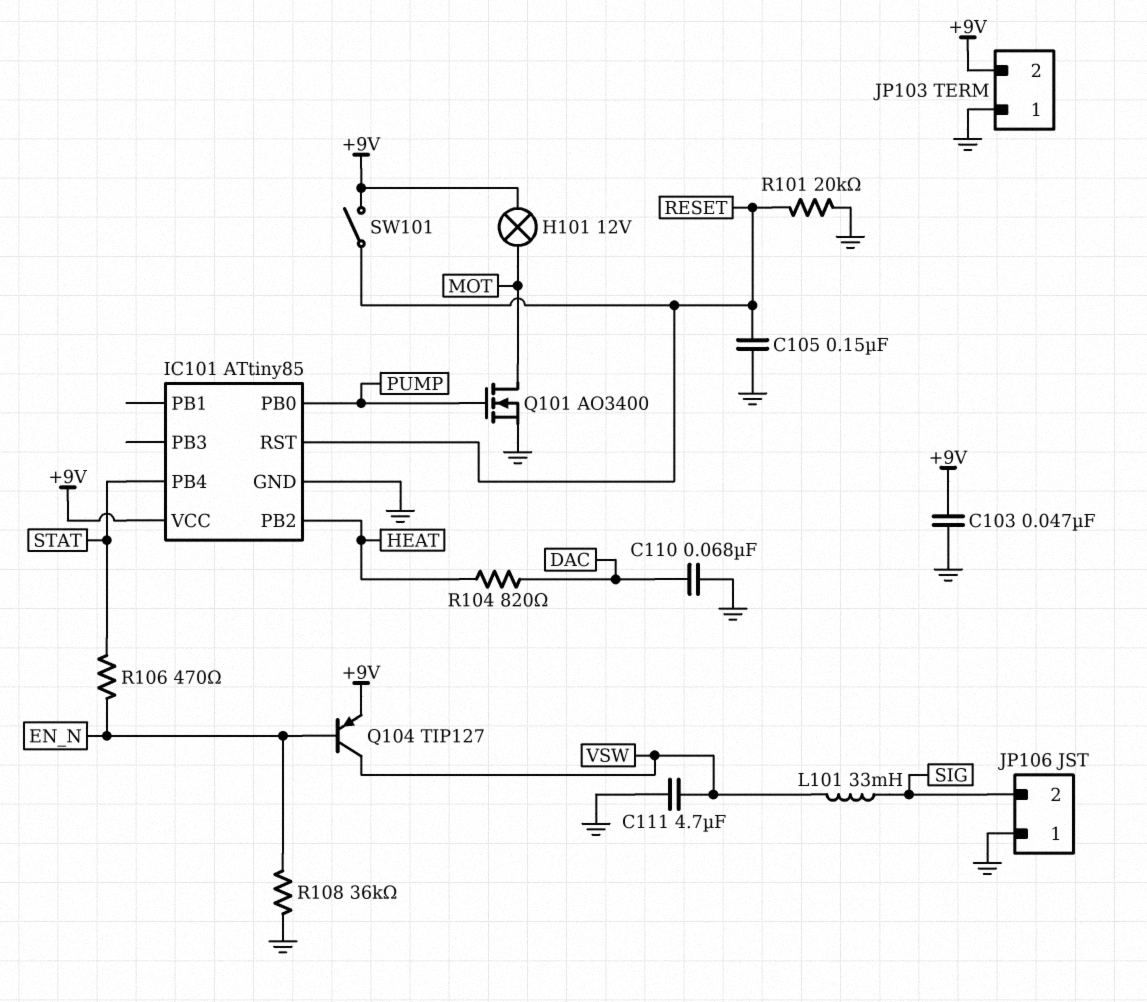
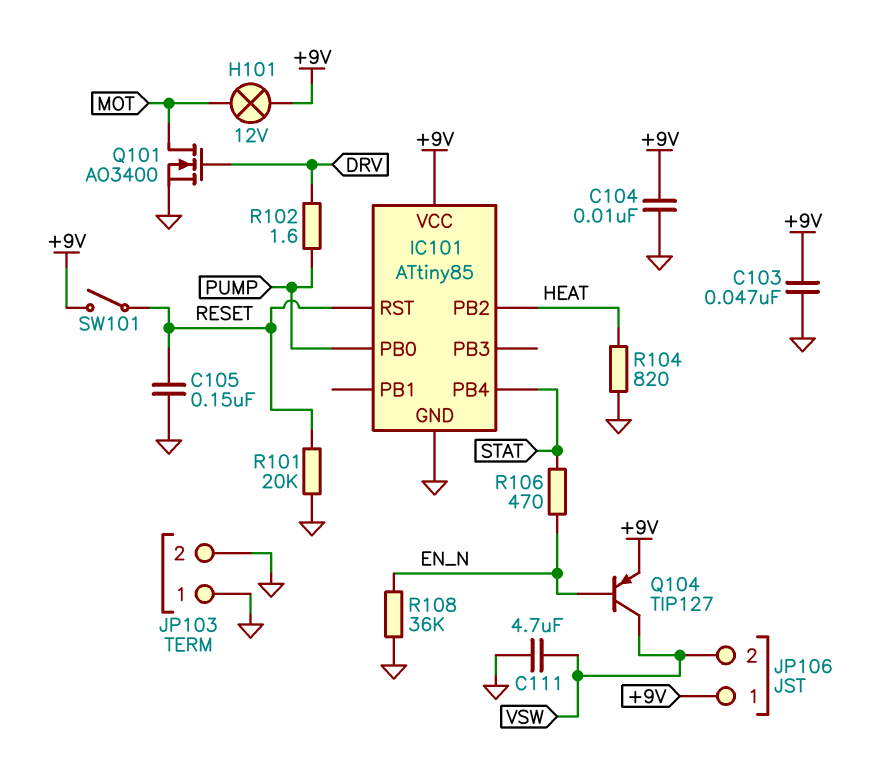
C104: none -> 10nF (+9V, GND)
C110: 68nF (DAC, GND) -> none
JP103 pin 2: +9V -> GND
JP106 pin 1: GND -> +9V
JP106 pin 2: SIG -> VSW
L101: 33mH (SIG, VSW) -> none
Q101: NMOS AO3400 (G PUMP, D MOT, S GND) -> NMOS AO3400 (G DRV, D MOT, S GND)
R102: none -> 1.6 (DRV, PUMP)
R104: 820 (DAC, HEAT) -> 820 (GND, HEAT)

